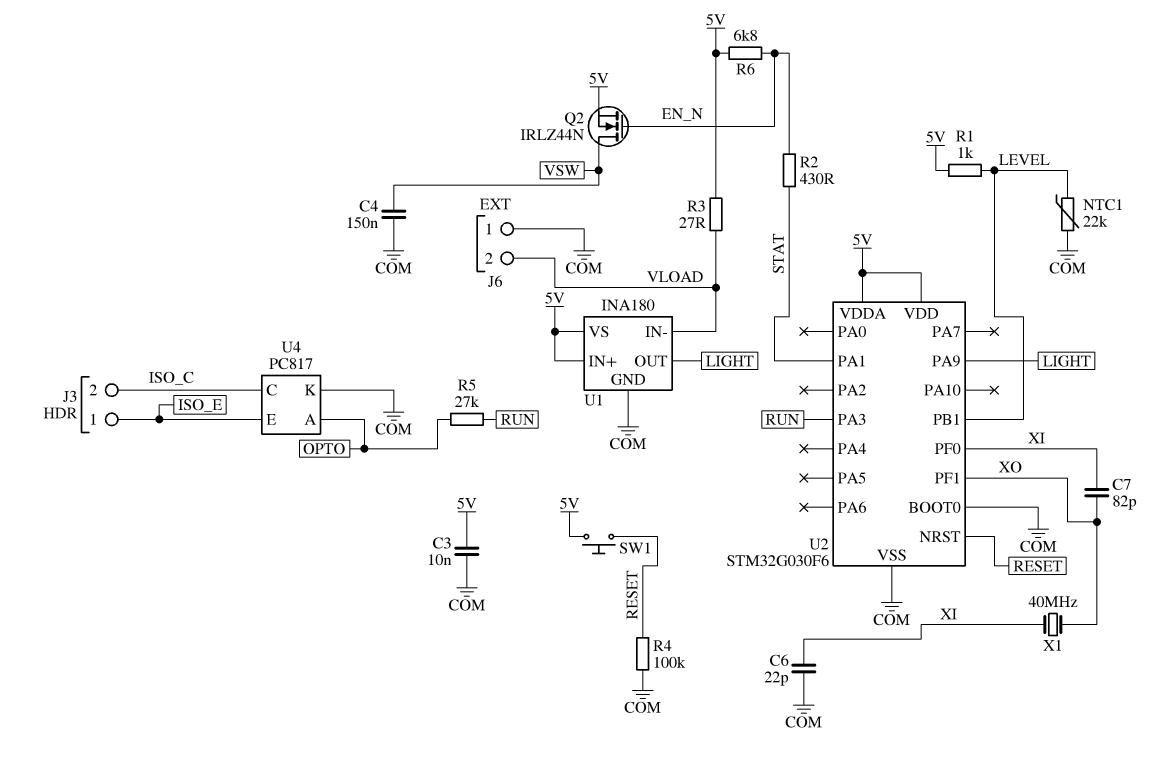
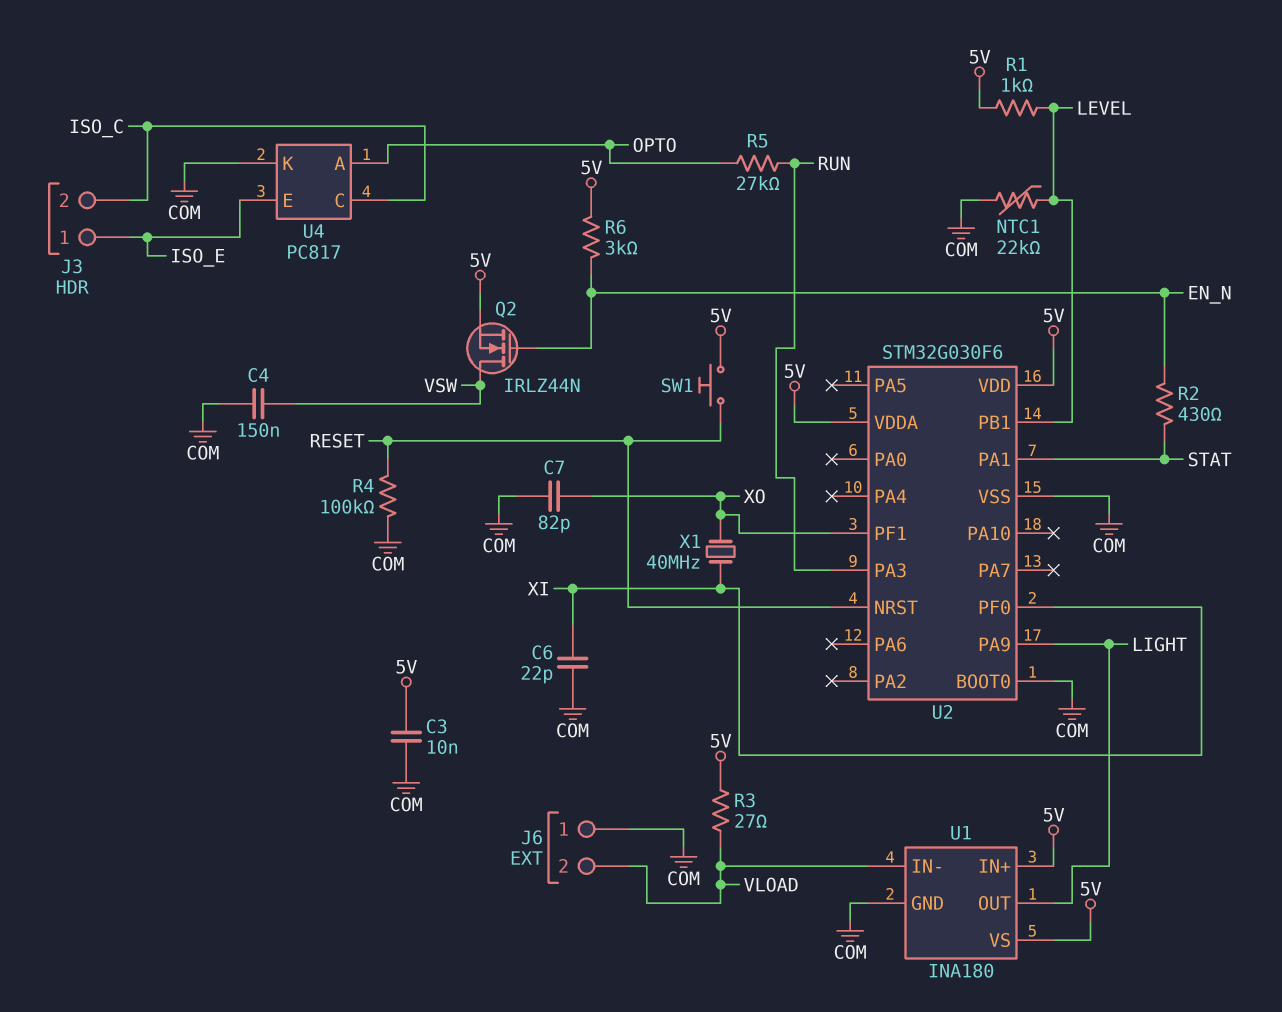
C7: 82pF (XI, XO) -> 82pF (COM, XO)
R6: 6.8k (5V, EN_N) -> 3k (5V, EN_N)

